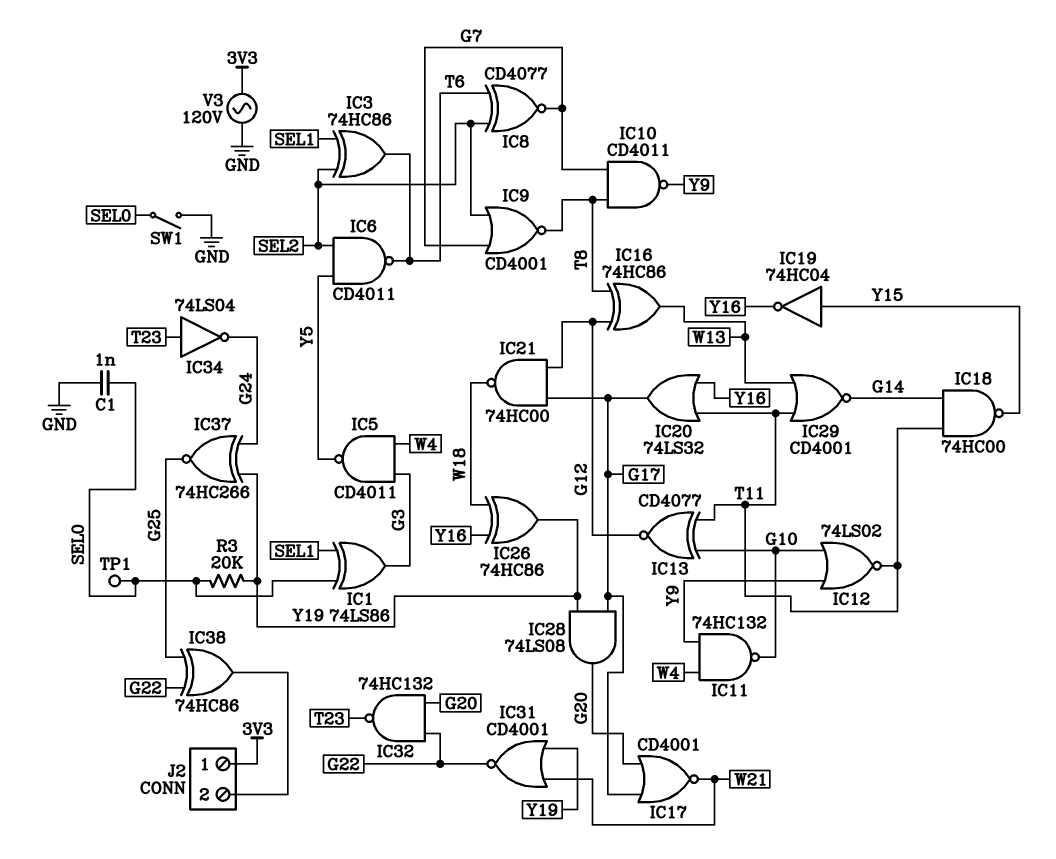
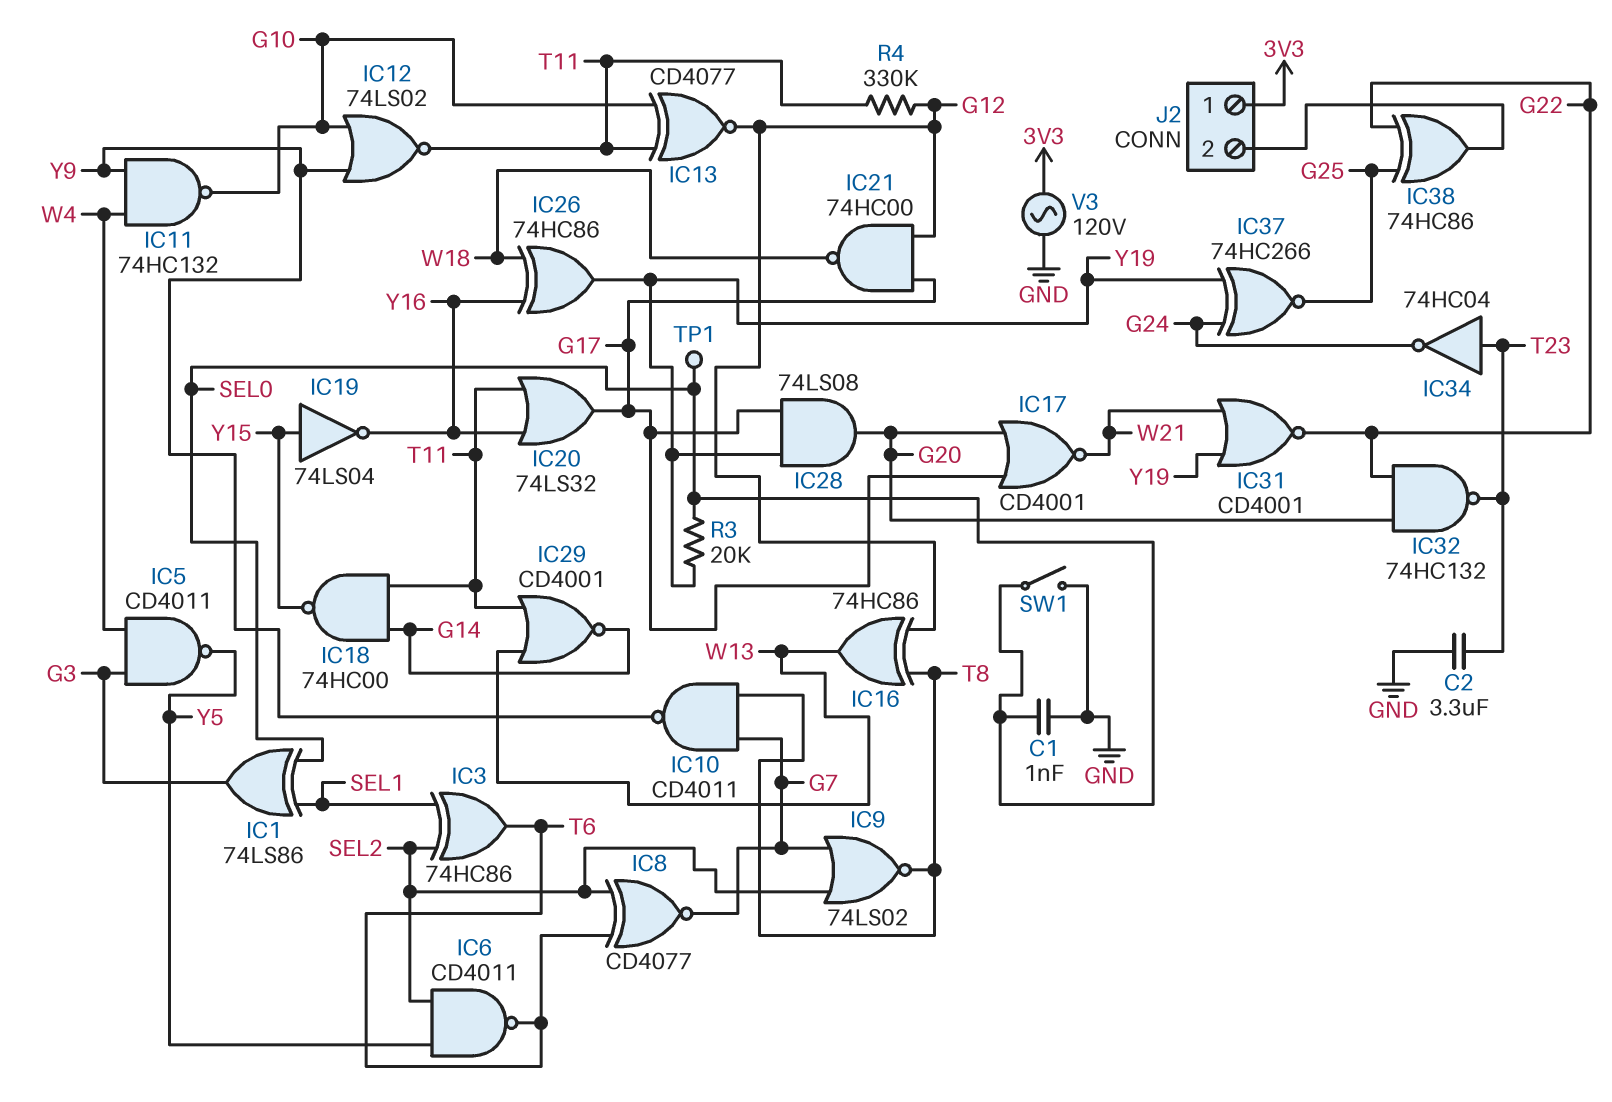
C2: none -> 3.3uF (GND, T23)
IC9: NOR CD4001 (in G7, in SEL2, out T8) -> NOR 74LS02 (in G7, in SEL2, out T8)
IC19: NOT 74HC04 (in Y15, out Y16) -> NOT 74LS04 (in Y15, out Y16)
IC34: NOT 74LS04 (in T23, out G24) -> NOT 74HC04 (in T23, out G24)
R4: none -> 330k (G12, T11)

